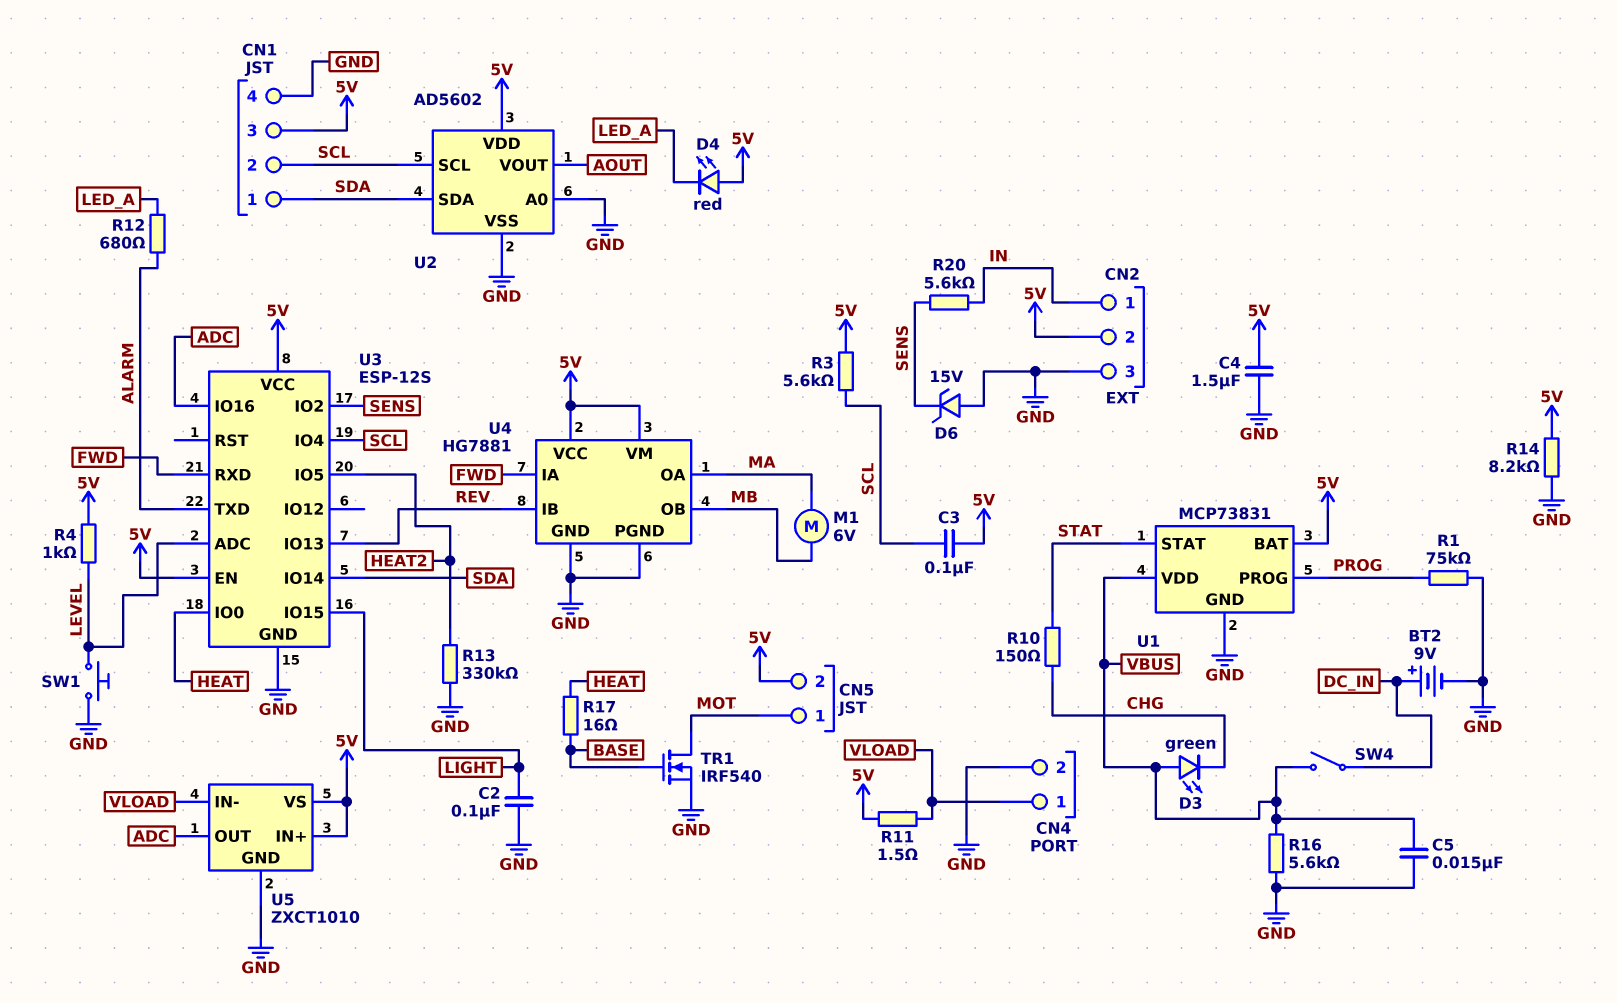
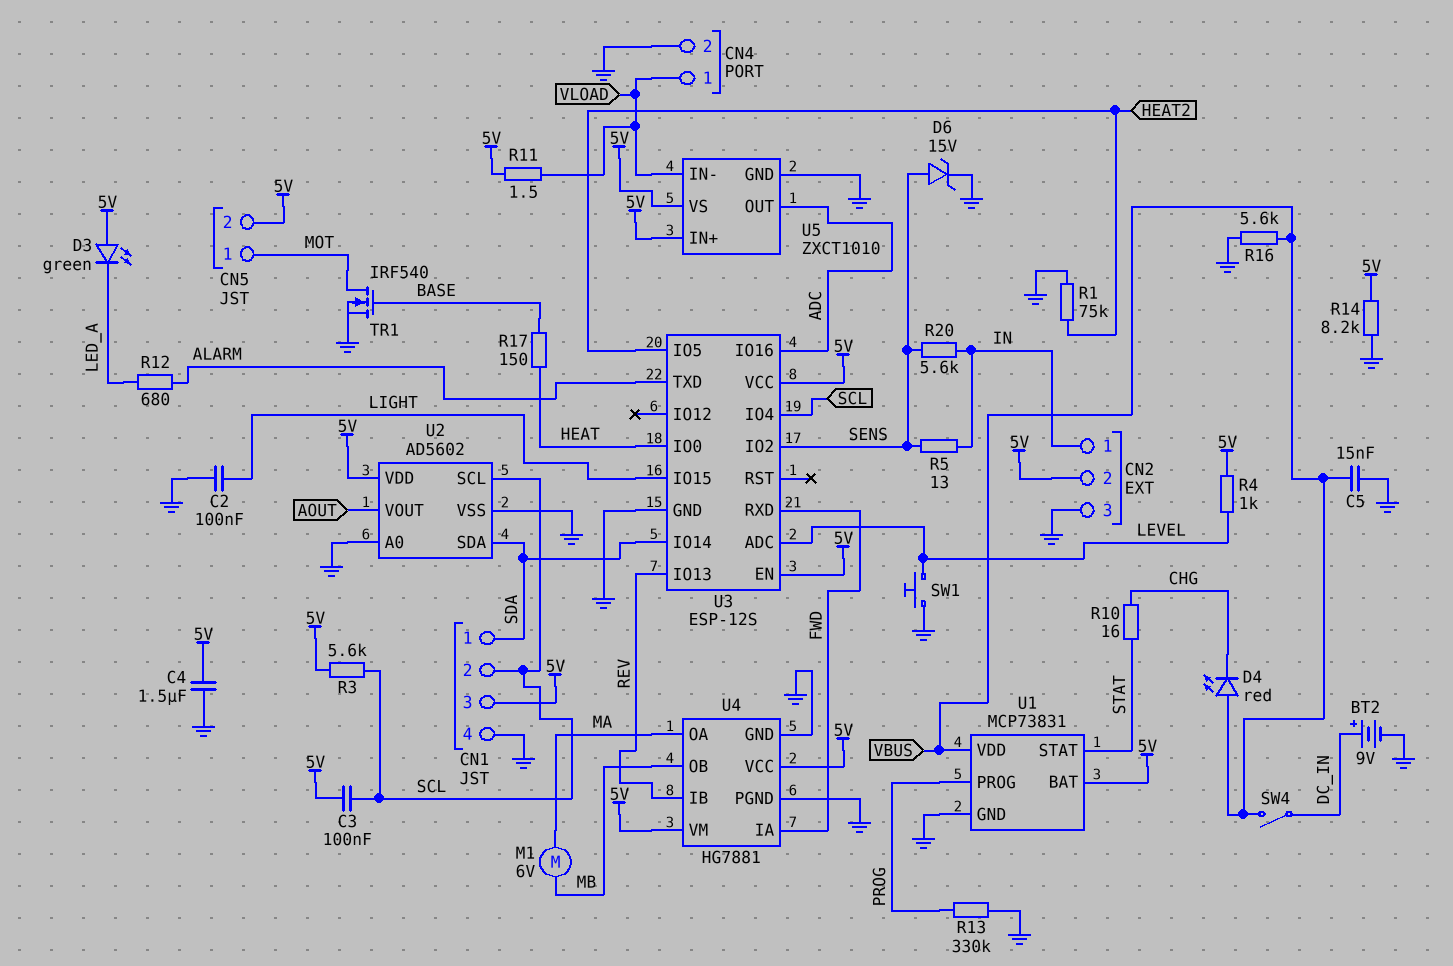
D3: LED green (A VBUS, K CHG) -> LED green (A 5V, K LED_A)
D4: LED red (A 5V, K LED_A) -> LED red (A VBUS, K CHG)
D6: zener 15V (A GND, K SENS) -> zener 15V (A SENS, K GND)
R1: 75k (GND, PROG) -> 75k (GND, HEAT2)
R5: none -> 13 (IN, SENS)
R10: 150 (CHG, STAT) -> 16 (CHG, STAT)
R13: 330k (GND, HEAT2) -> 330k (GND, PROG)
R17: 16 (BASE, HEAT) -> 150 (BASE, HEAT)

